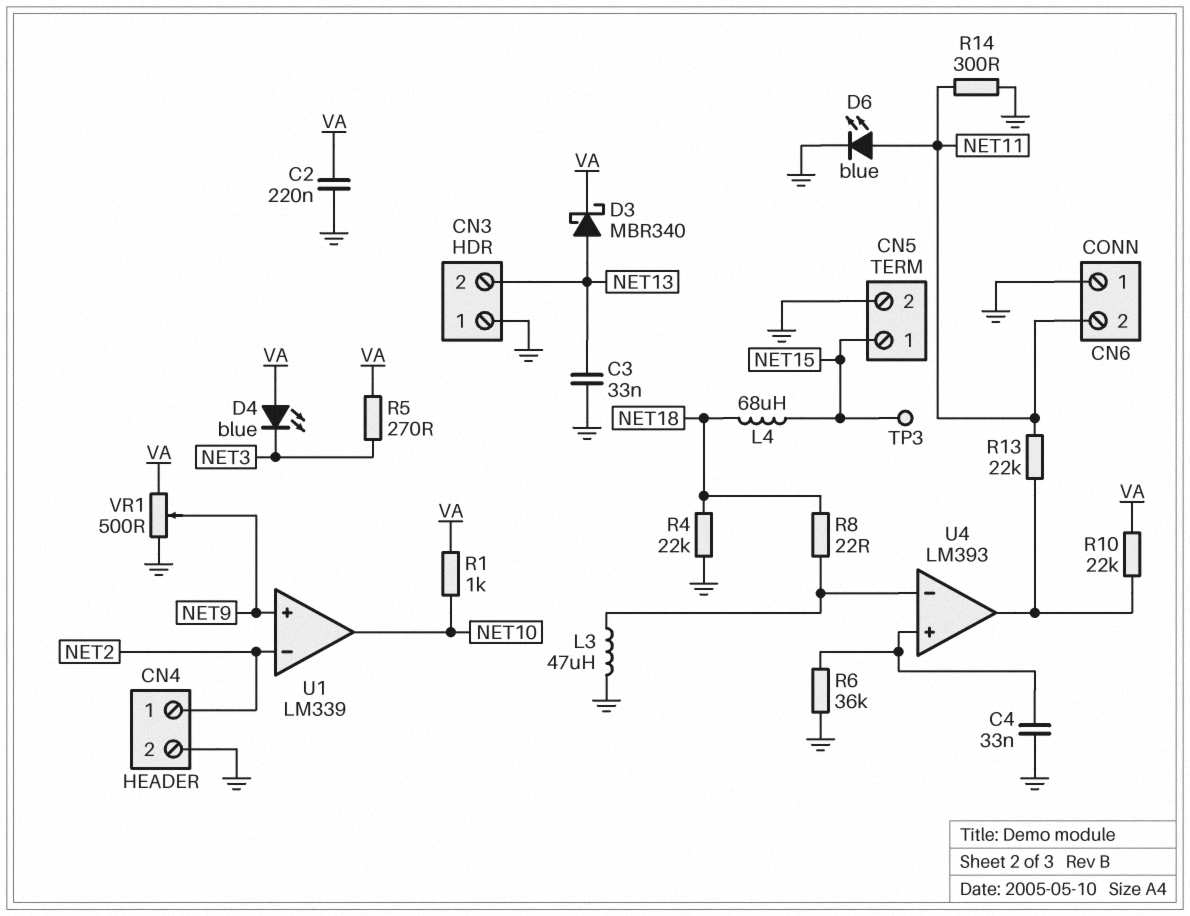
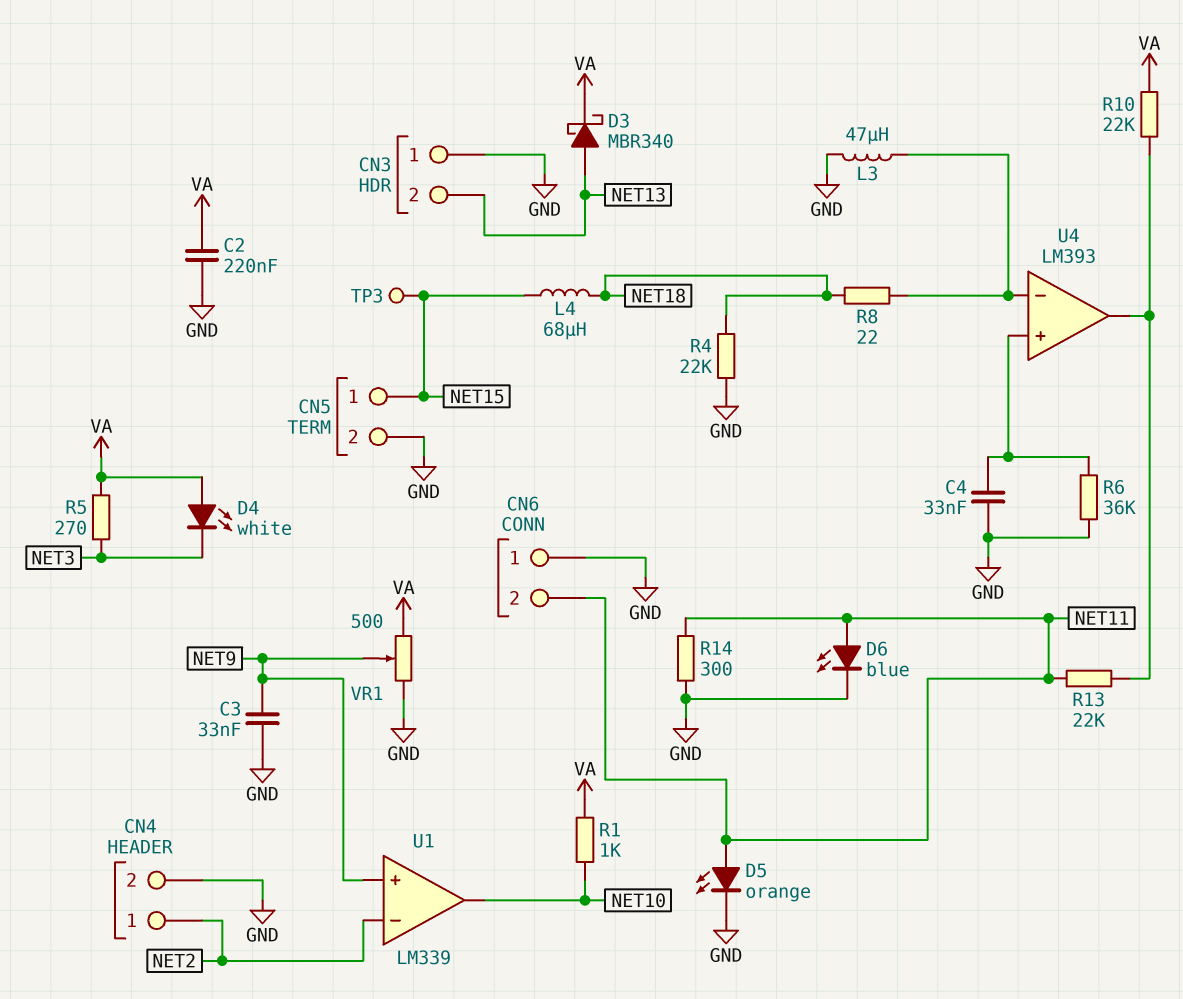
C3: 33nF (GND, NET13) -> 33nF (GND, NET9)
D4: LED blue (A VA, K NET3) -> LED white (A VA, K NET3)
D5: none -> LED orange (A NET11, K GND)

